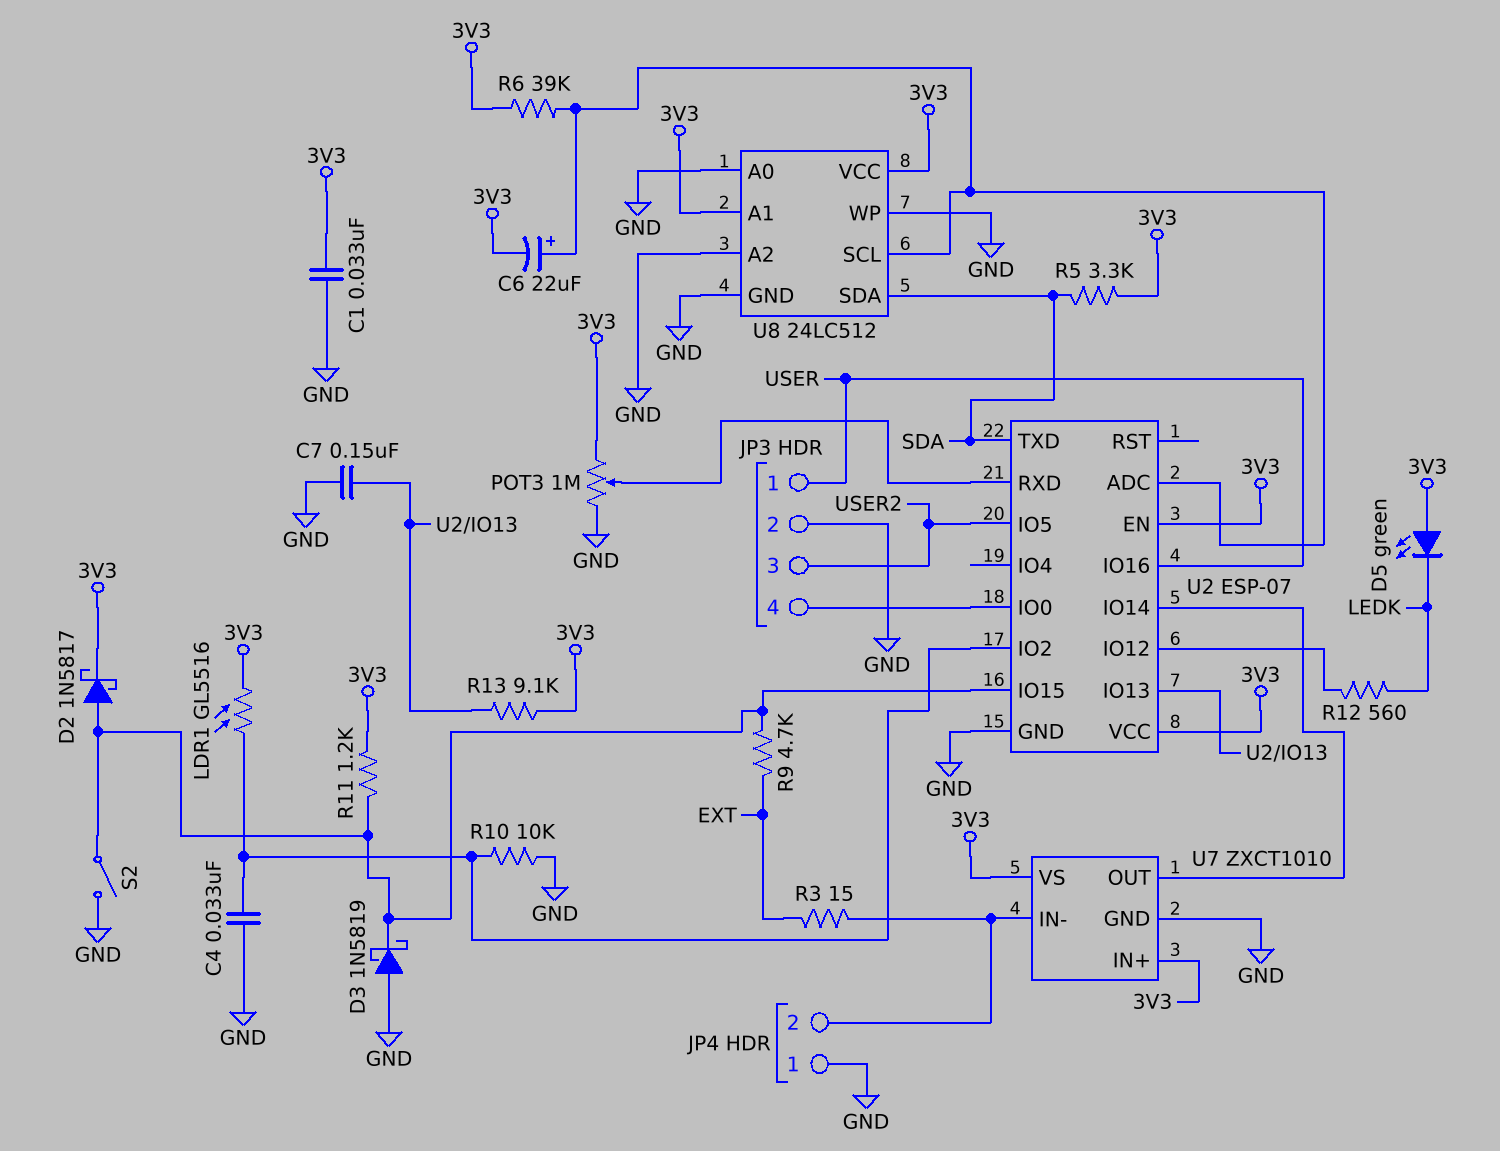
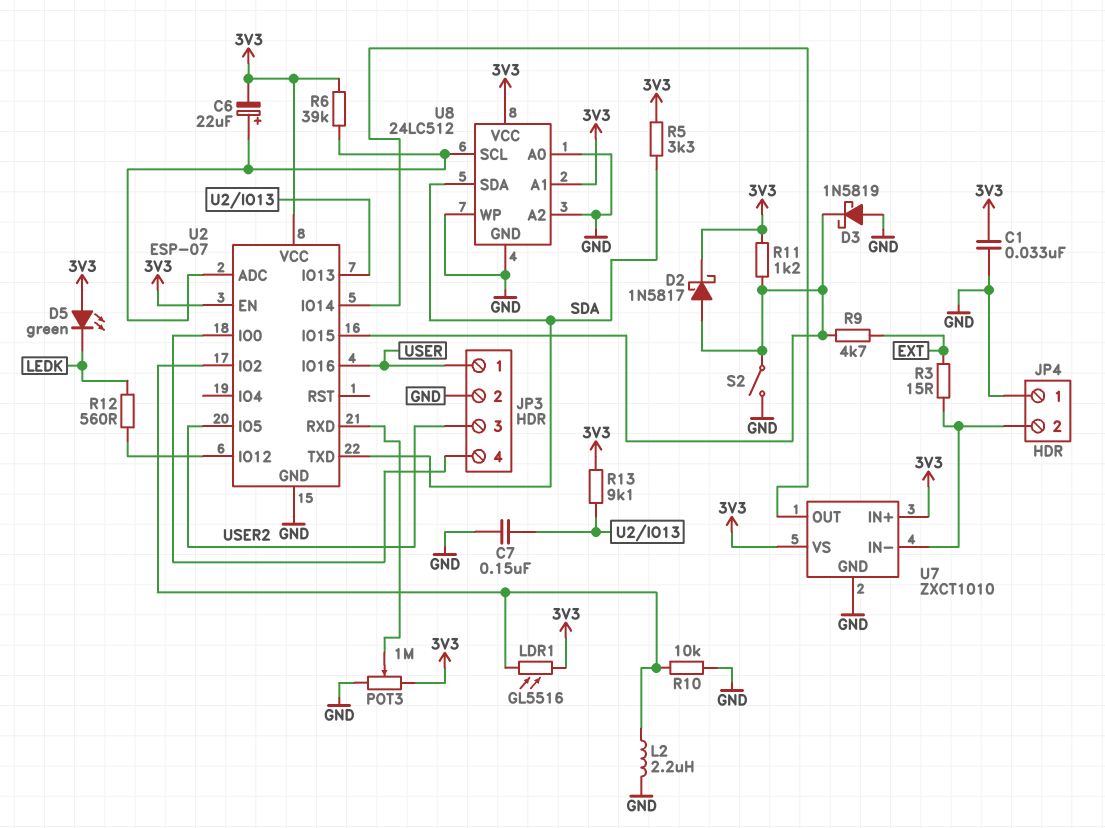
C4: 33nF (GND, U2/IO2) -> none
L2: none -> 2.2uH (GND, U2/IO2)

